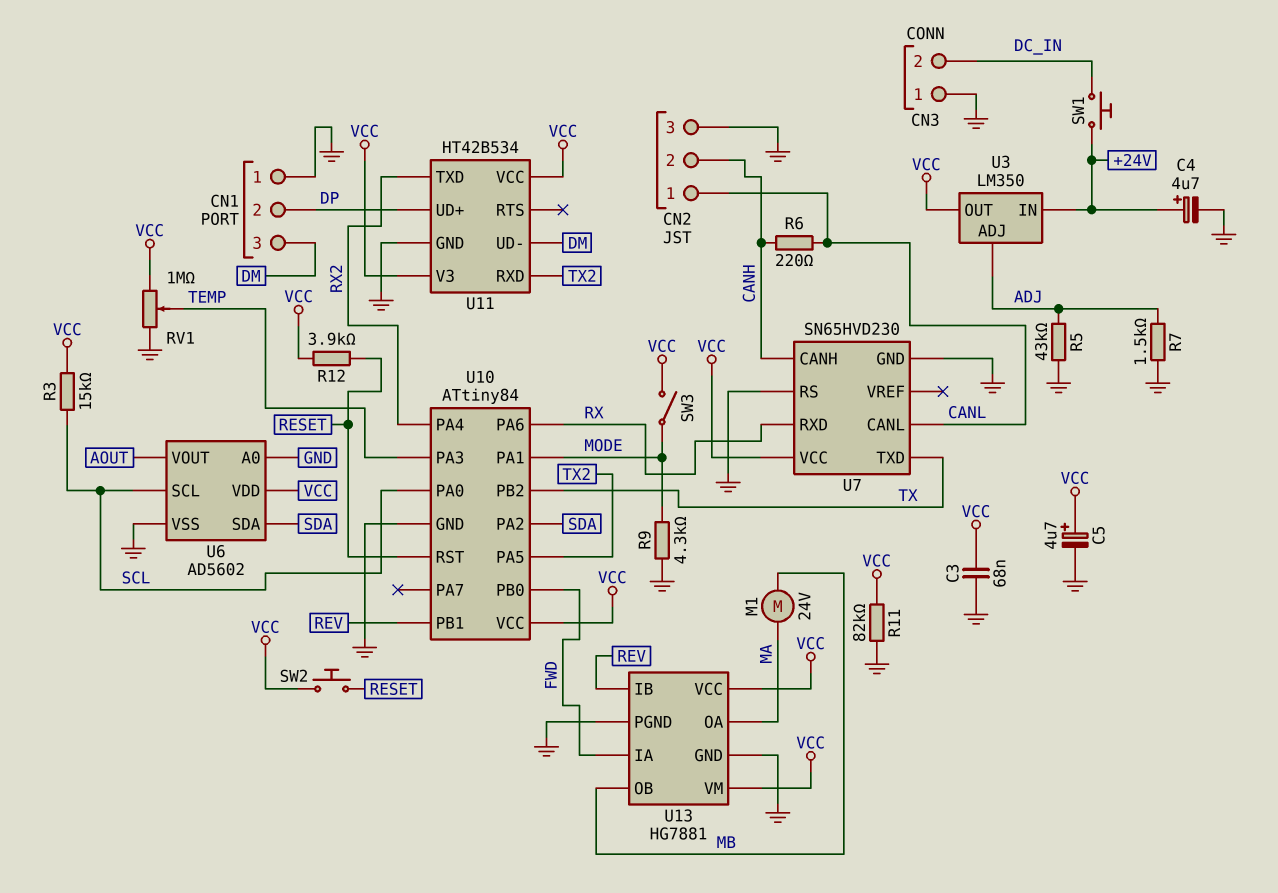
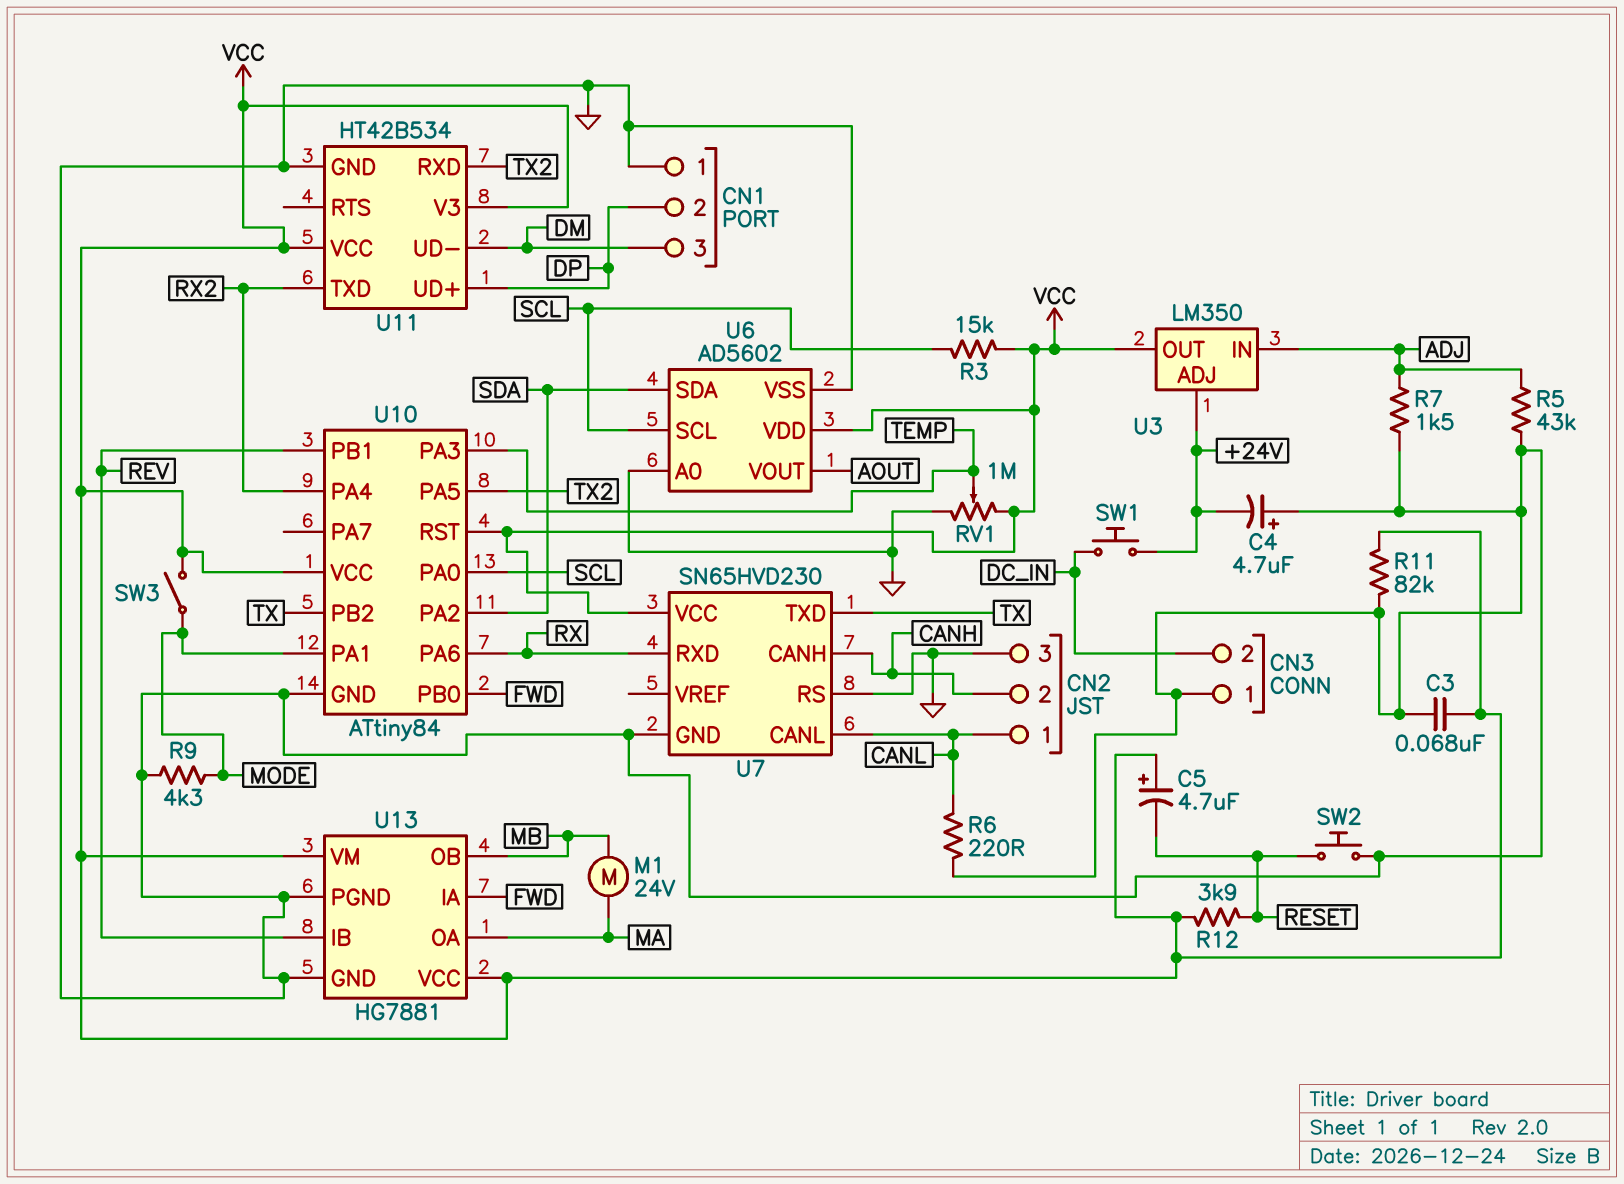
C4: 4.7uF (plus +24V, minus GND) -> 4.7uF (plus GND, minus +24V)
C5: 4.7uF (plus VCC, minus GND) -> 4.7uF (plus VCC, minus RESET)
R6: 220 (CANH, CANL) -> 220 (CANL, GND)
SW2: button (RESET, VCC) -> button (GND, RESET)
U3 pin ADJ: ADJ -> +24V
U3 pin IN: +24V -> ADJ
U10 pin RST: RESET -> VCC

